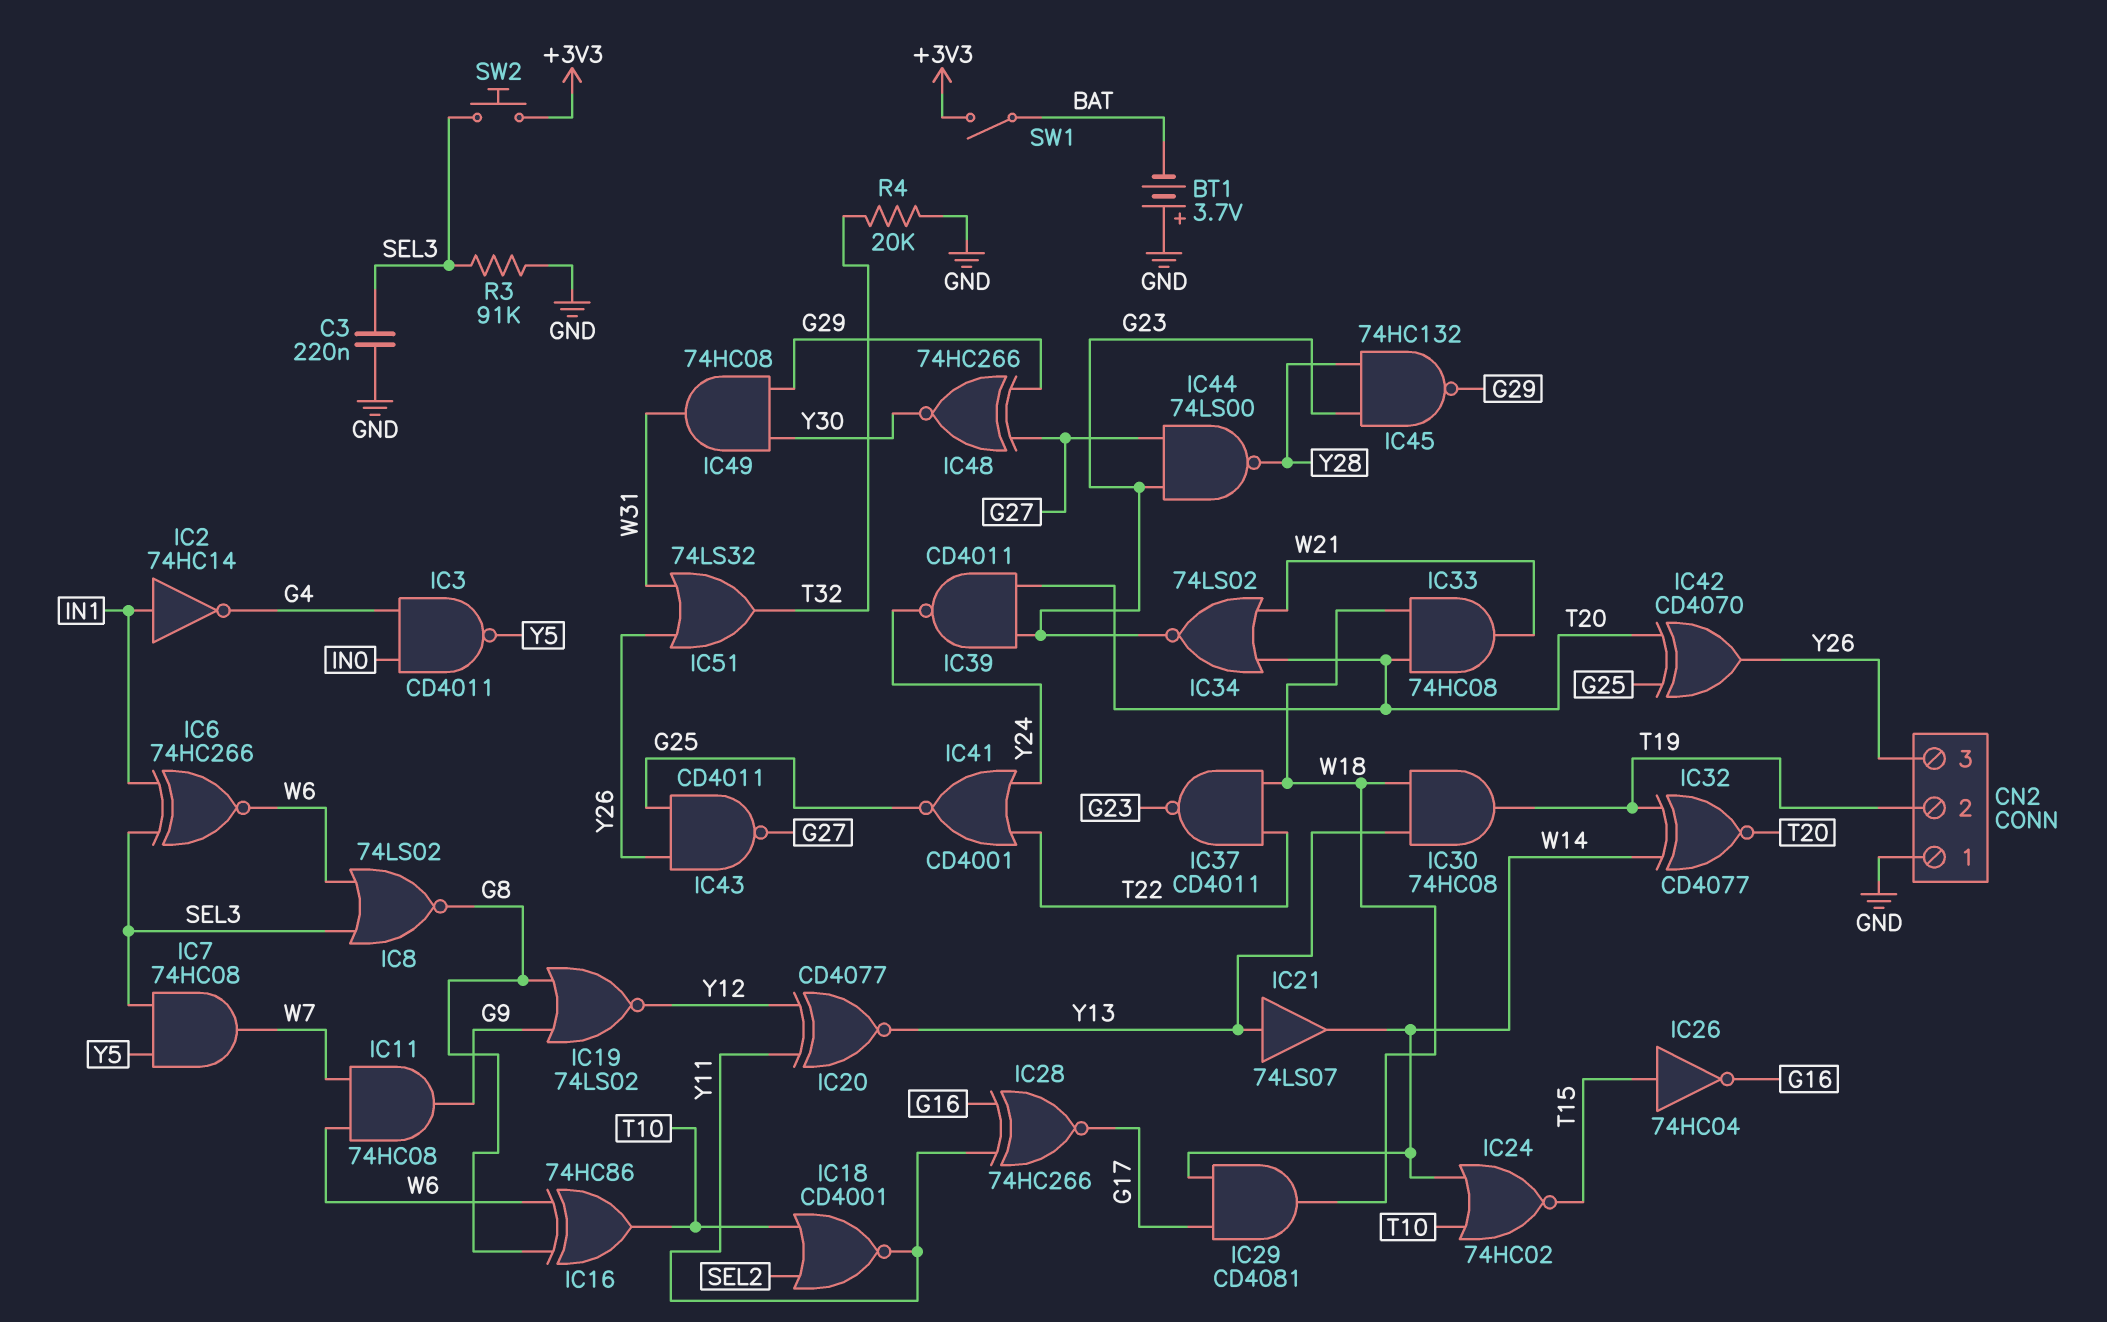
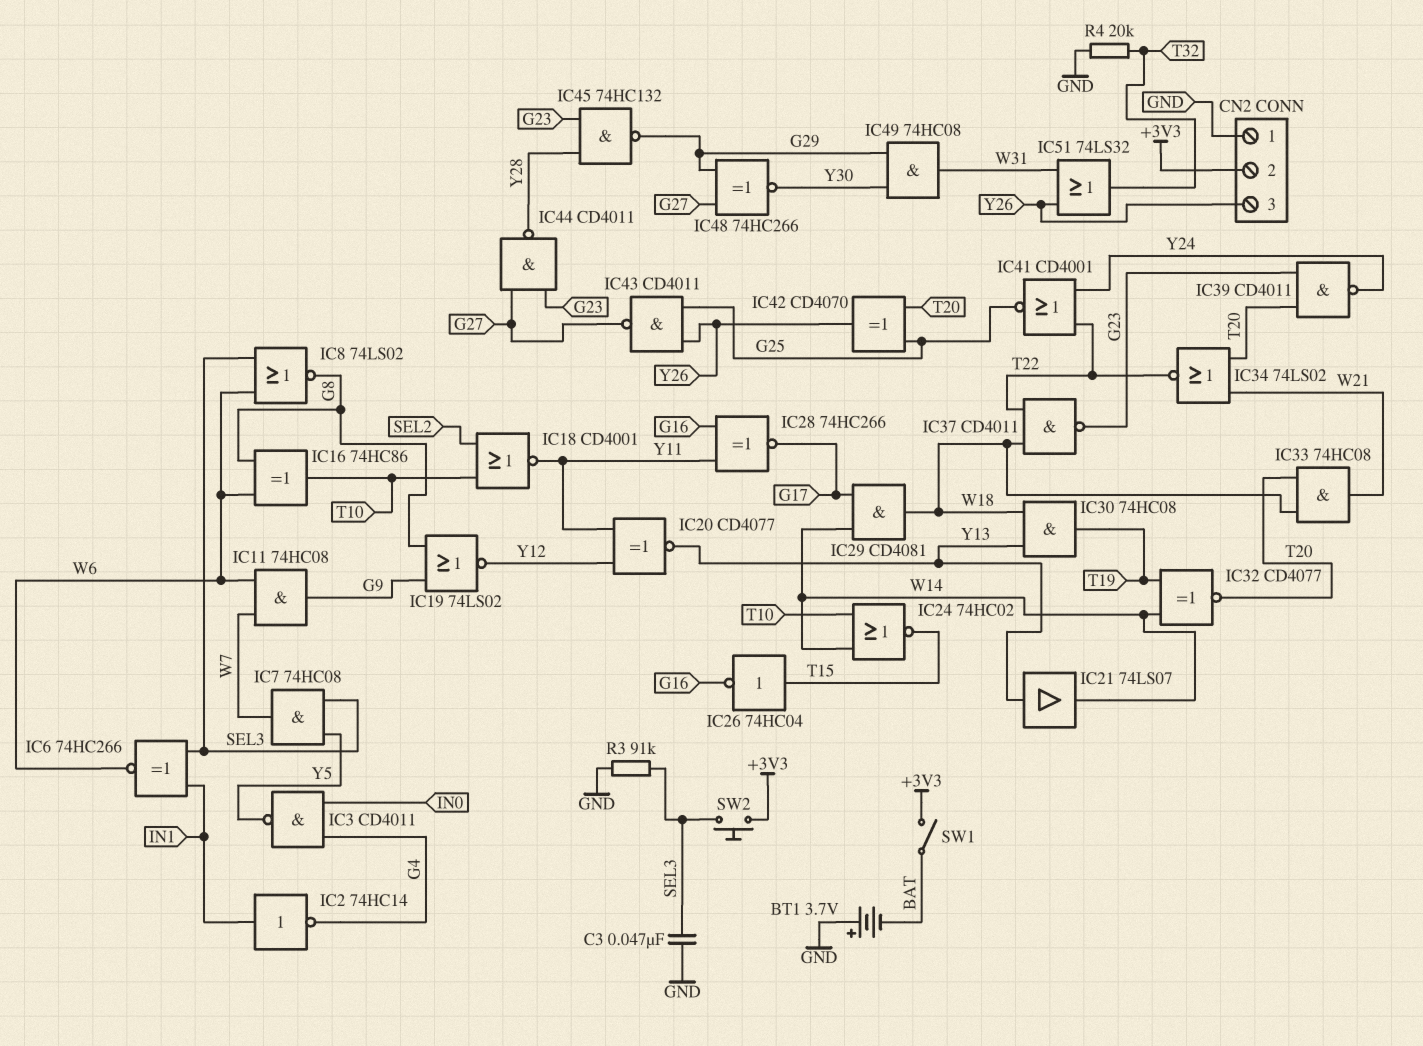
C3: 220nF (GND, SEL3) -> 47nF (GND, SEL3)
CN2 pin 2: T19 -> +3V3
IC34: NOR 74LS02 (in T20, in W21, out G23) -> NOR 74LS02 (in T20, in W21, out T22)
IC44: NAND 74LS00 (in G23, in G27, out Y28) -> NAND CD4011 (in G23, in G27, out Y28)

